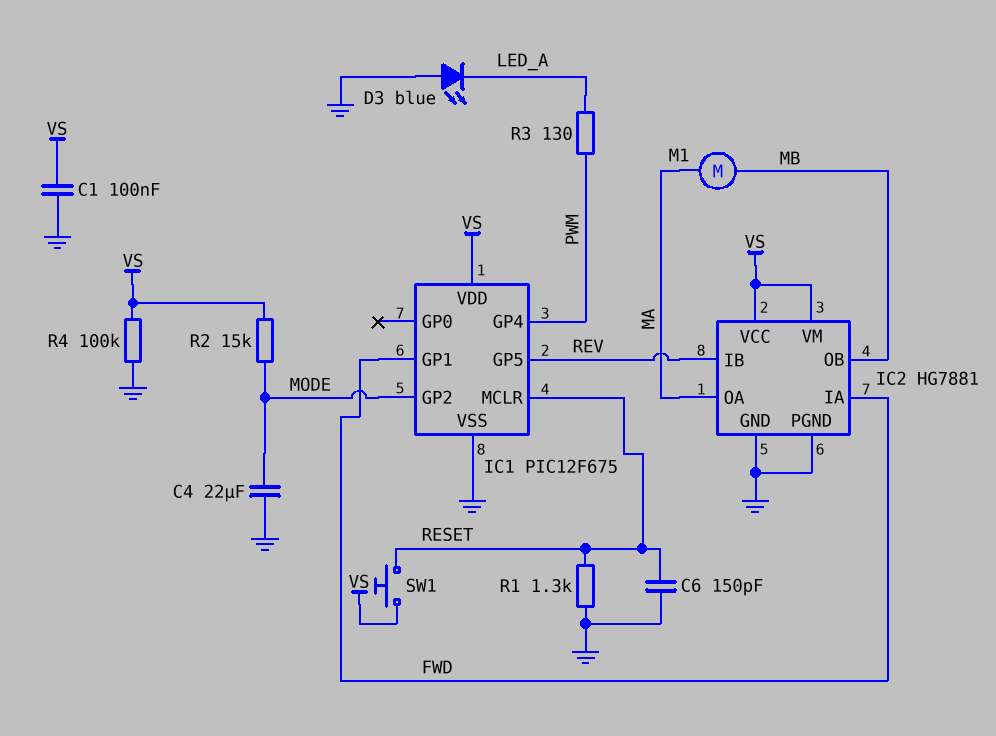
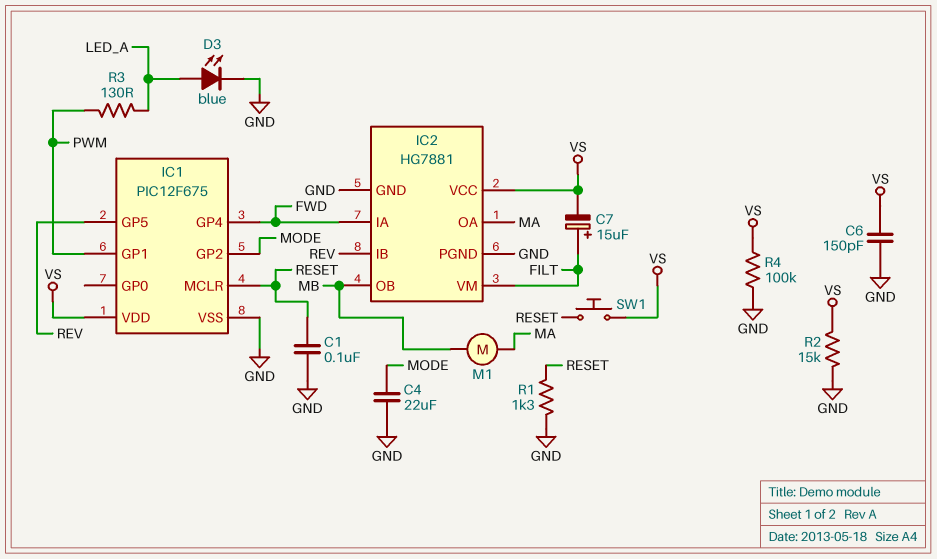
C1: 100nF (GND, VS) -> 100nF (GND, RESET)
C6: 150pF (GND, RESET) -> 150pF (GND, VS)
C7: none -> 15uF (plus FILT, minus VS)
D3: LED blue (A GND, K LED_A) -> LED blue (A LED_A, K GND)
IC1 pin GP1: FWD -> PWM
IC1 pin GP4: PWM -> FWD
IC2 pin VM: VS -> FILT
R2: 15k (MODE, VS) -> 15k (GND, VS)

